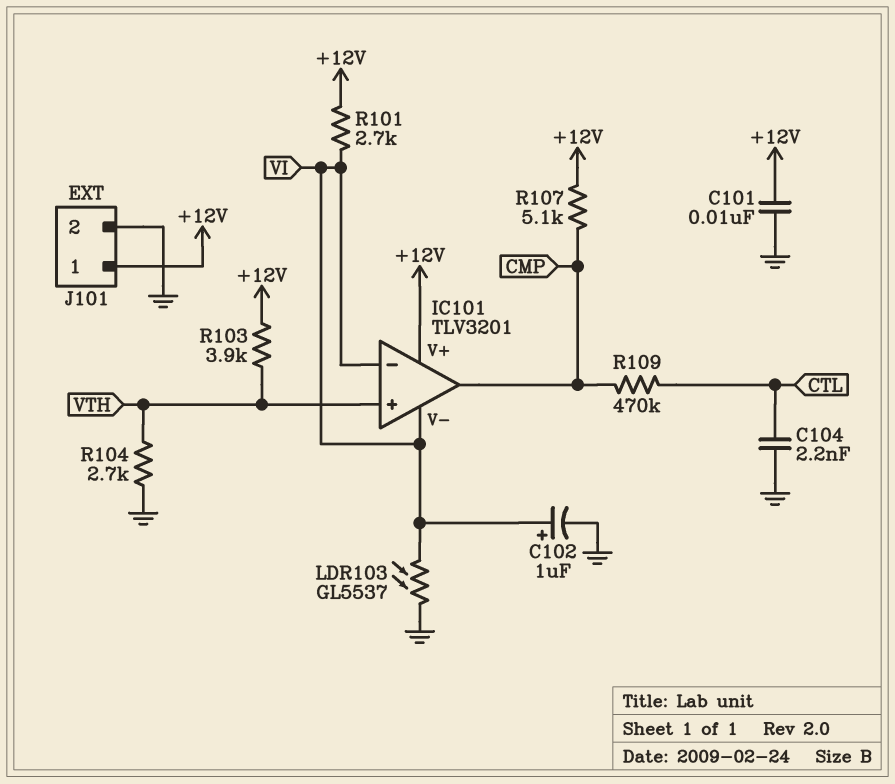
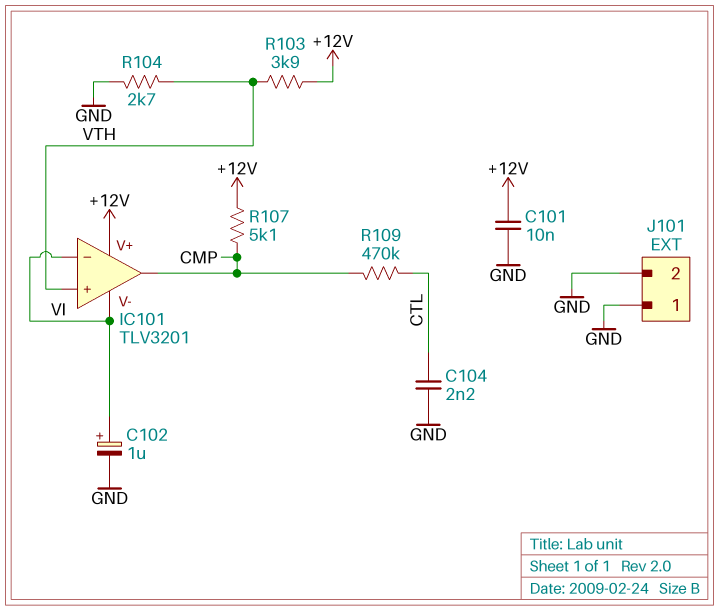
J101 pin 1: +12V -> GND
LDR103: GL5537 (GND, VI) -> none
R101: 2.7k (+12V, VI) -> none

